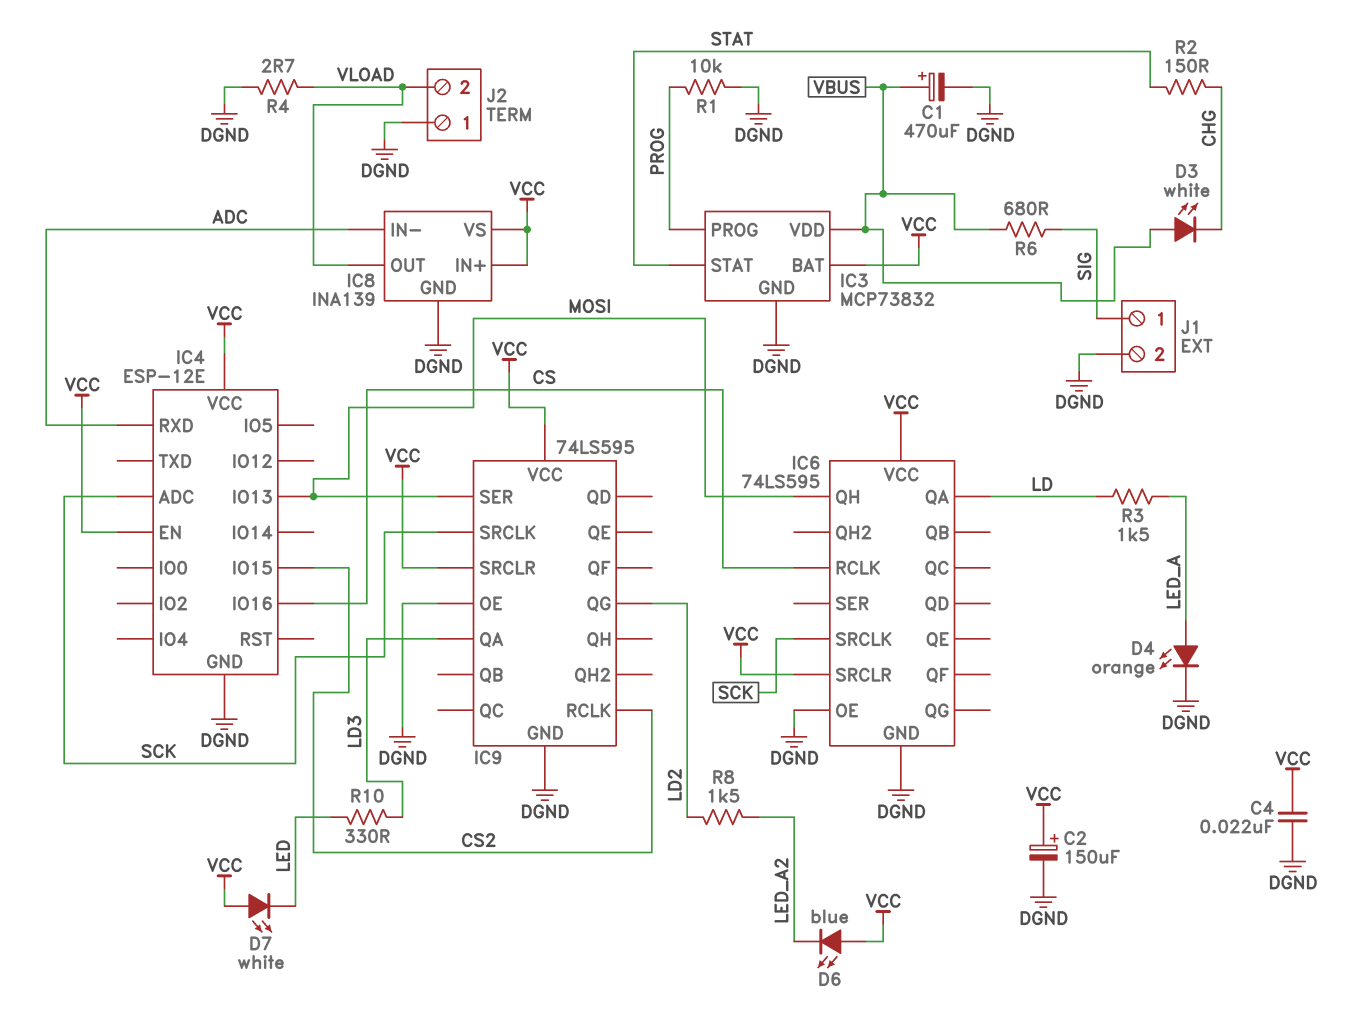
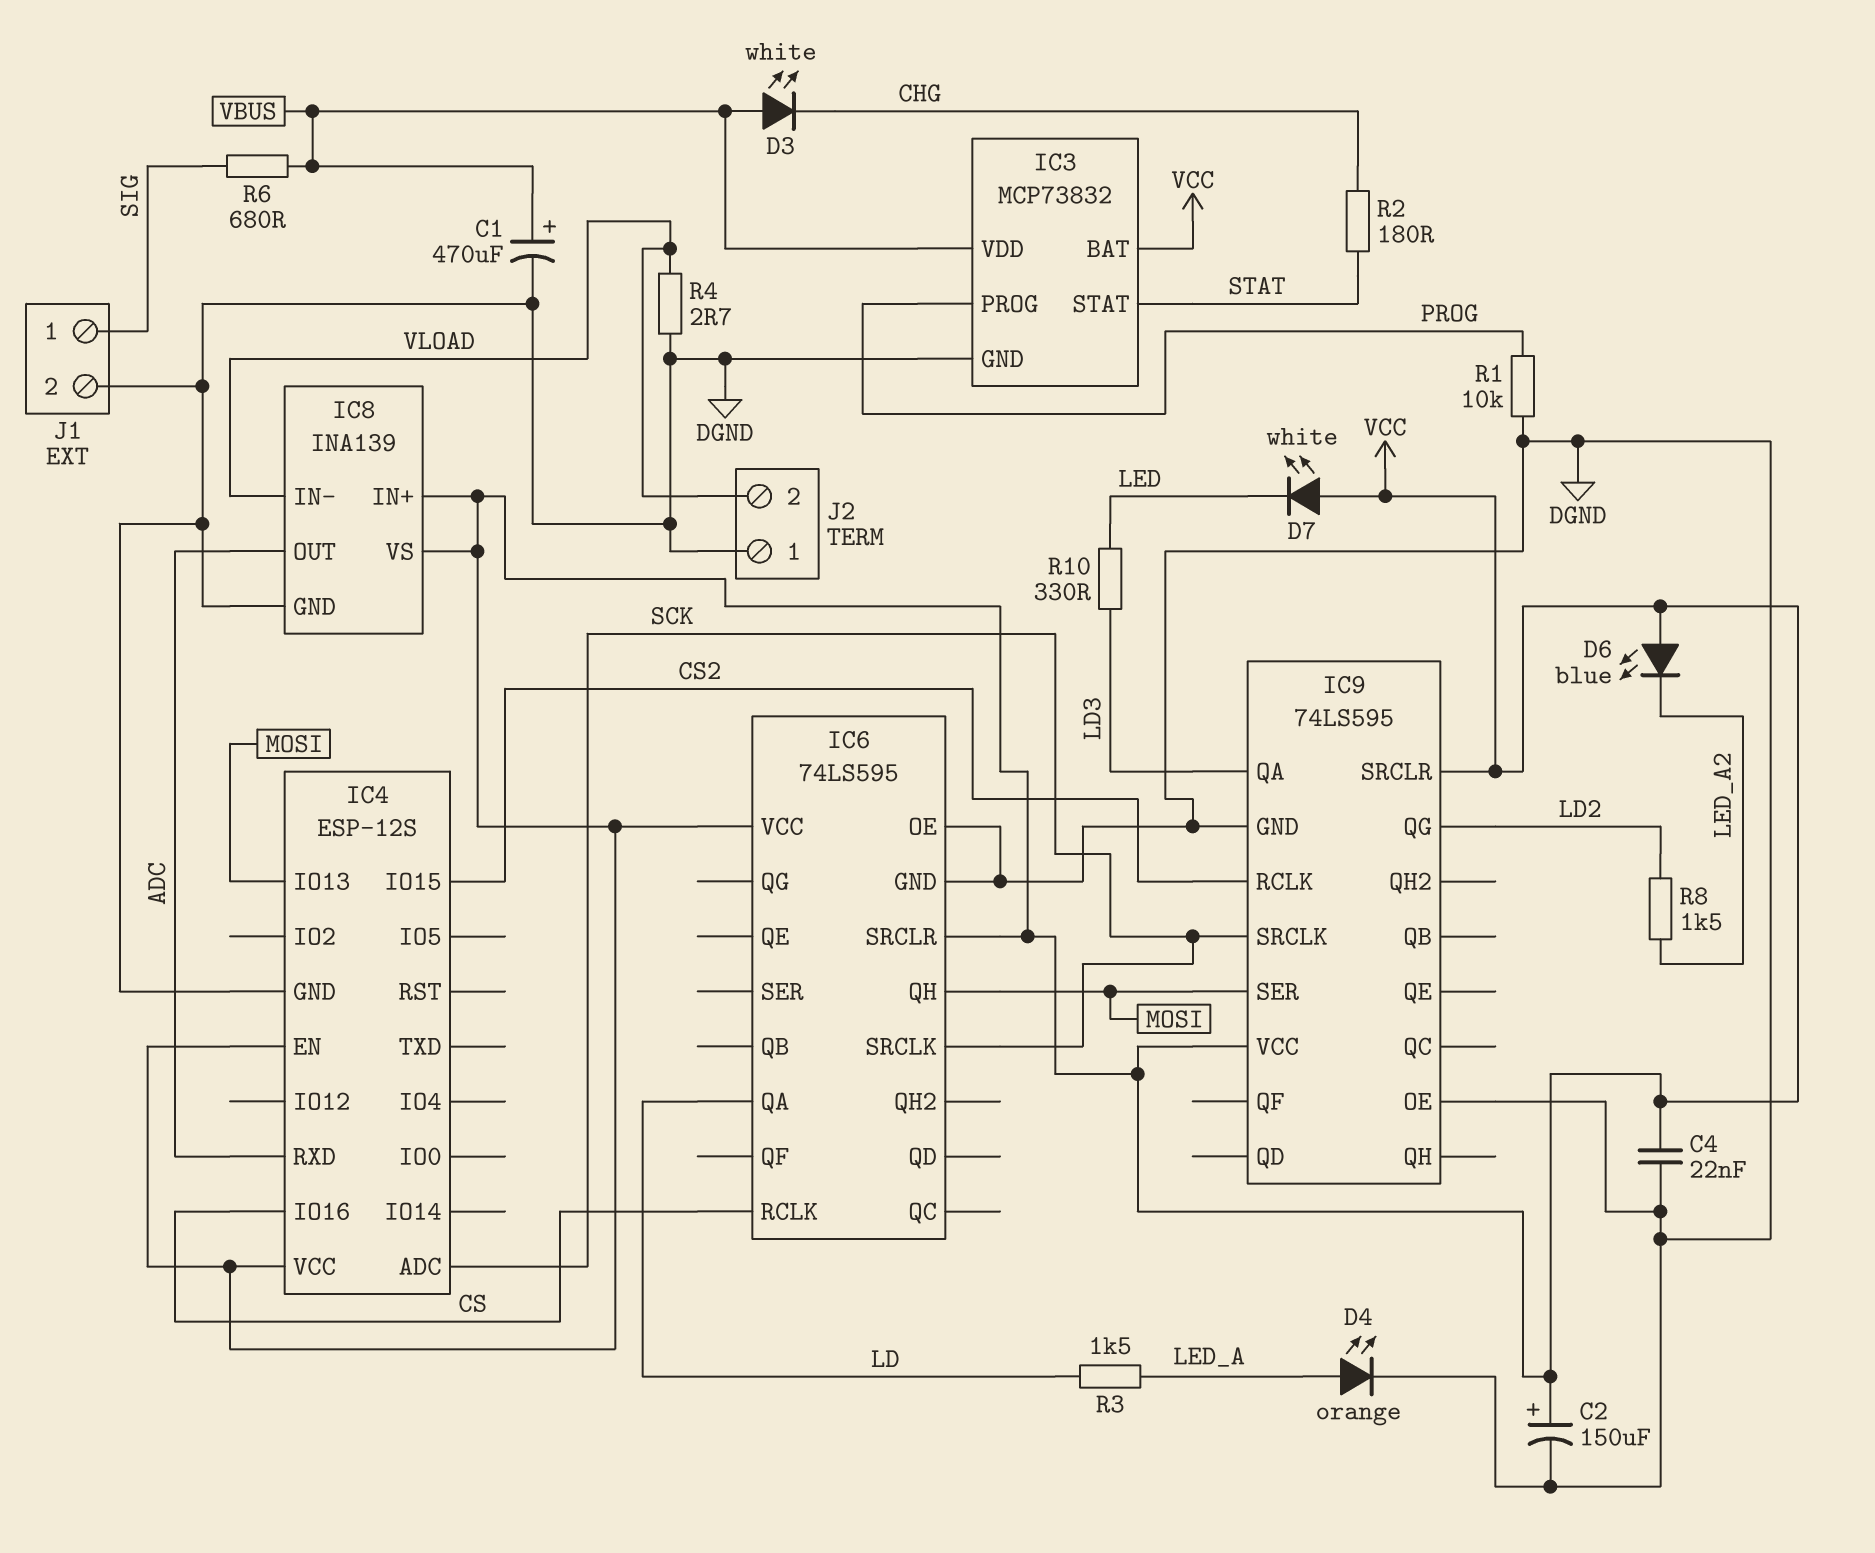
IC4: ESP-12E -> ESP-12S
IC8 pin IN-: ADC -> VLOAD
IC8 pin OUT: VLOAD -> ADC
R2: 150 (CHG, STAT) -> 180 (CHG, STAT)

